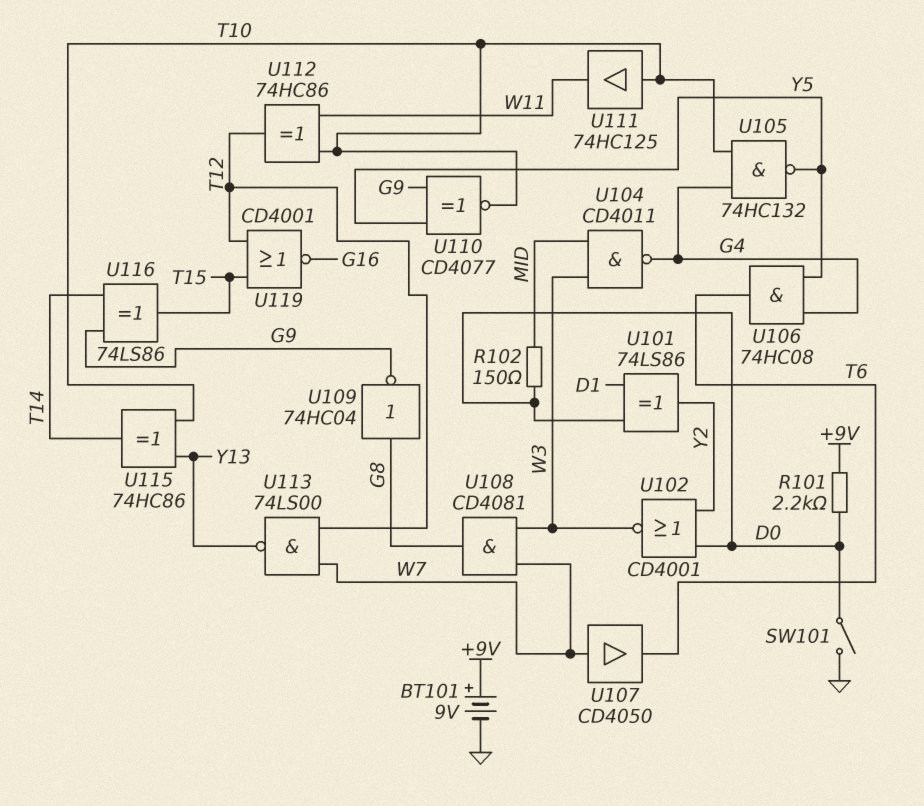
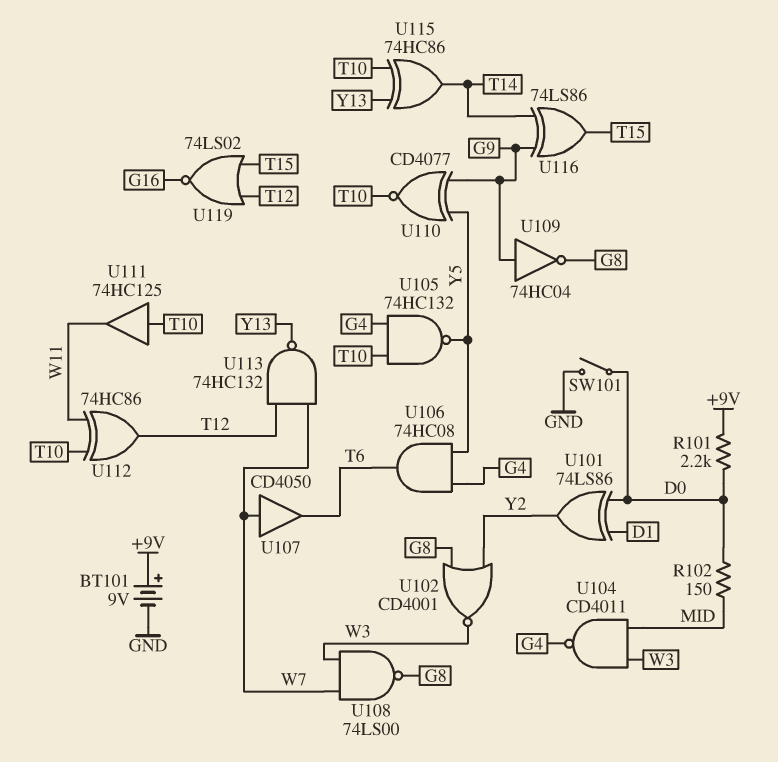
U102: NOR CD4001 (in D0, in Y2, out W3) -> NOR CD4001 (in G8, in Y2, out W3)
U108: AND CD4081 (in W3, in W7, out G8) -> NAND 74LS00 (in W3, in W7, out G8)
U109: NOT 74HC04 (in G8, out G9) -> NOT 74HC04 (in G9, out G8)
U113: NAND 74LS00 (in T12, in W7, out Y13) -> NAND 74HC132 (in T12, in W7, out Y13)
U119: NOR CD4001 (in T12, in T15, out G16) -> NOR 74LS02 (in T12, in T15, out G16)

